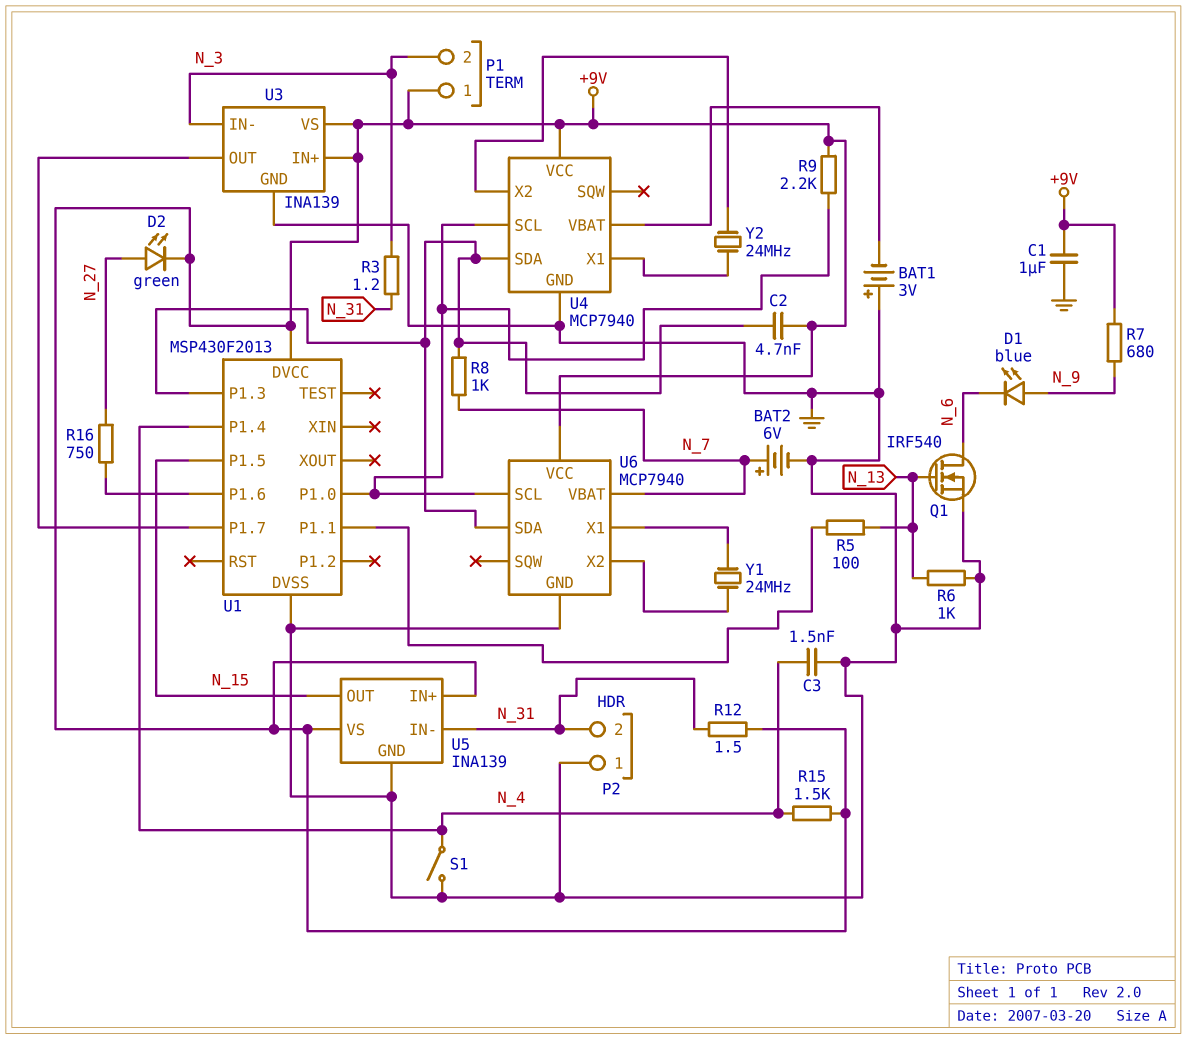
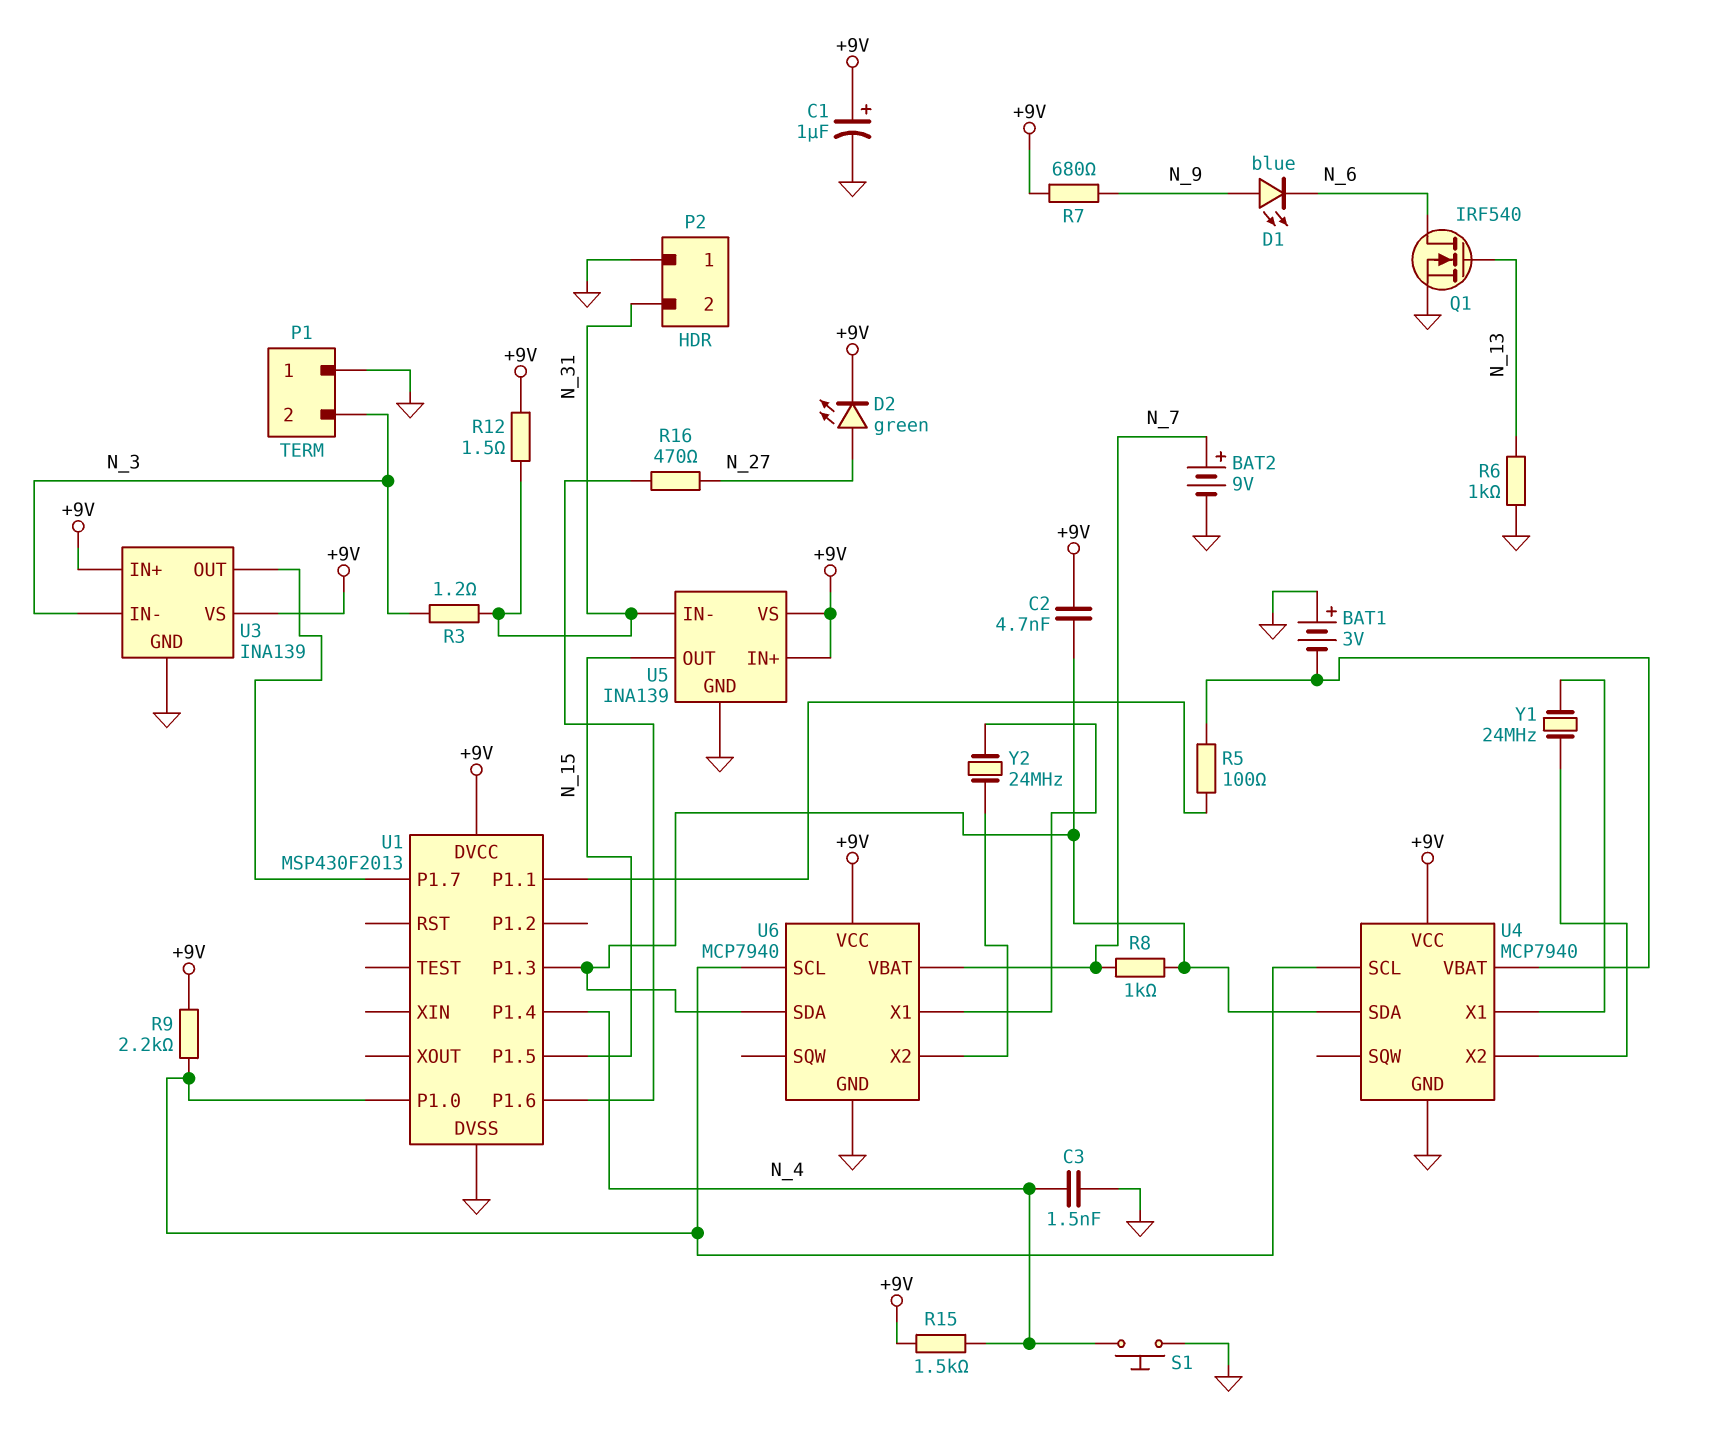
BAT2: 6V (plus N_7, minus GND) -> 9V (plus N_7, minus GND)
C1: 1uF (+9V, GND) -> 1uF (plus +9V, minus GND)
P1 pin 1: +9V -> GND
R5: 100 (N_13, U1/P1.1) -> 100 (U1/P1.1, U4/VBAT)
R16: 750 (N_27, U1/P1.6) -> 470 (N_27, U1/P1.6)
S1: switch (GND, N_4) -> button (GND, N_4)
Y1: 24MHz (U6/X1, U6/X2) -> 24MHz (U4/X1, U4/X2)
Y2: 24MHz (U4/X1, U4/X2) -> 24MHz (U6/X1, U6/X2)

